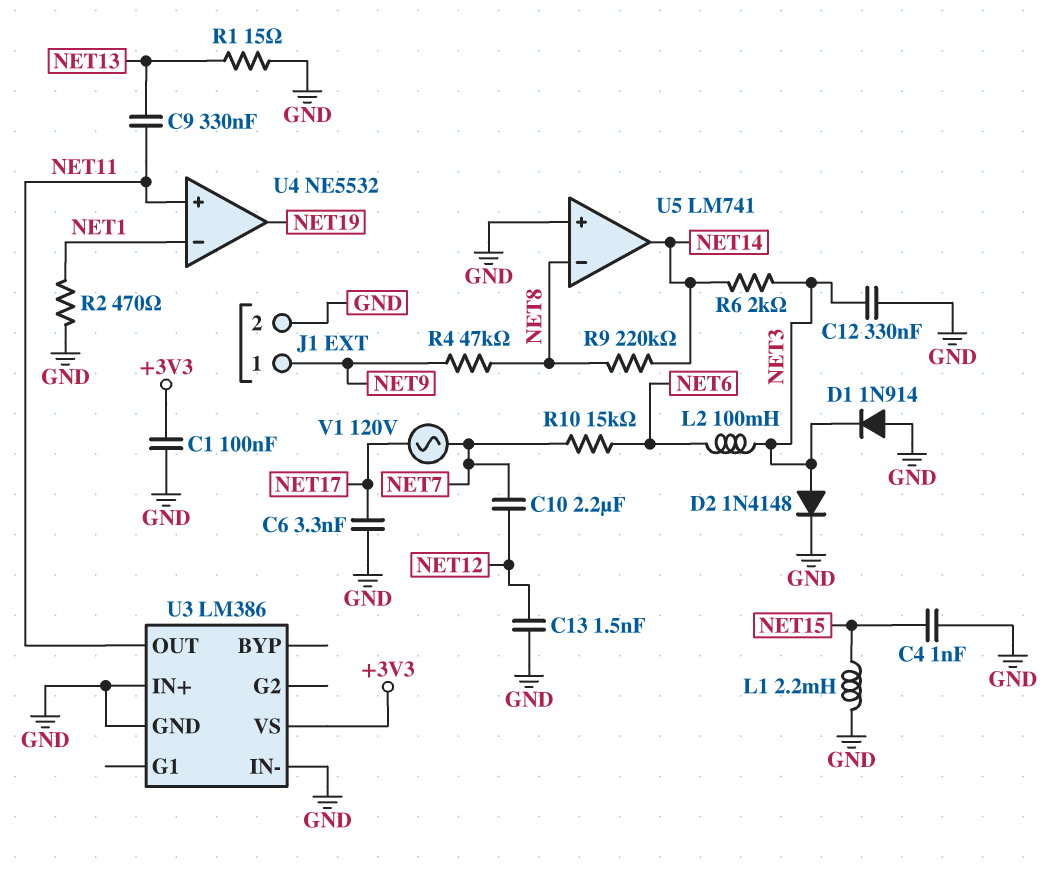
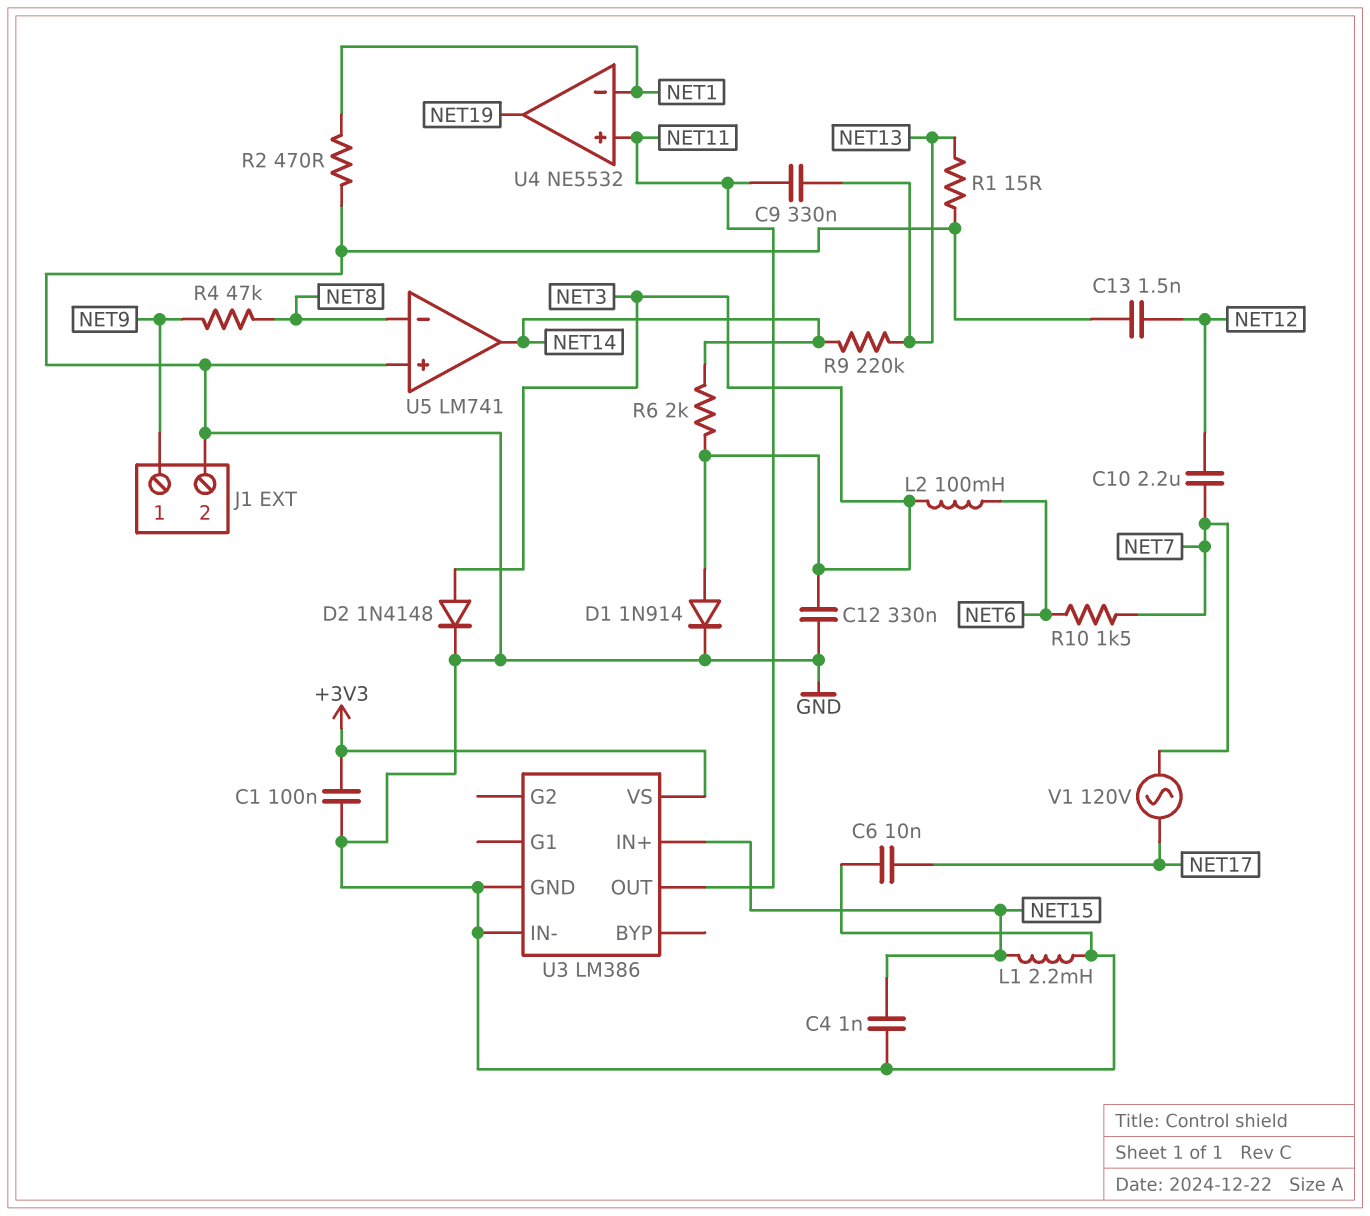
C6: 3.3nF (GND, NET17) -> 10nF (GND, NET17)
D1: diode 1N914 (A GND, K NET3) -> diode 1N914 (A NET3, K GND)
R9: 220k (NET8, NET14) -> 220k (NET13, NET14)
R10: 15k (NET6, NET7) -> 1.5k (NET6, NET7)
U3 pin IN+: GND -> NET15

